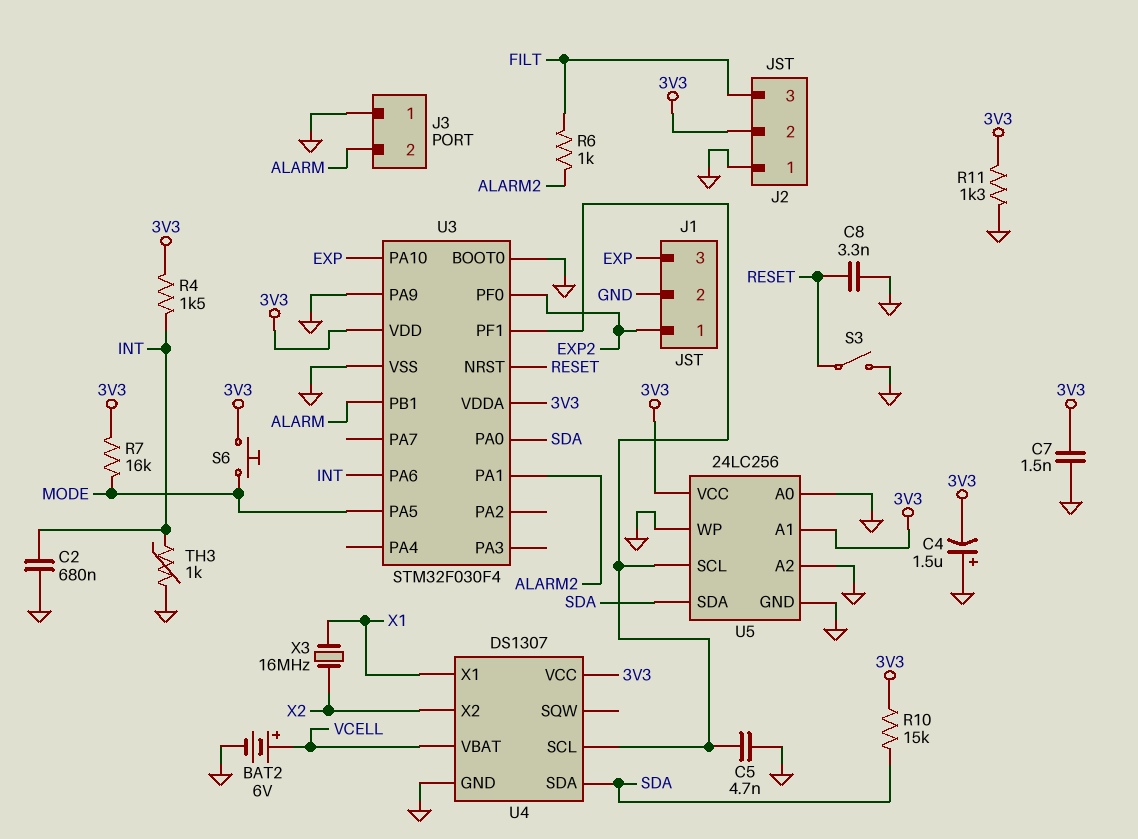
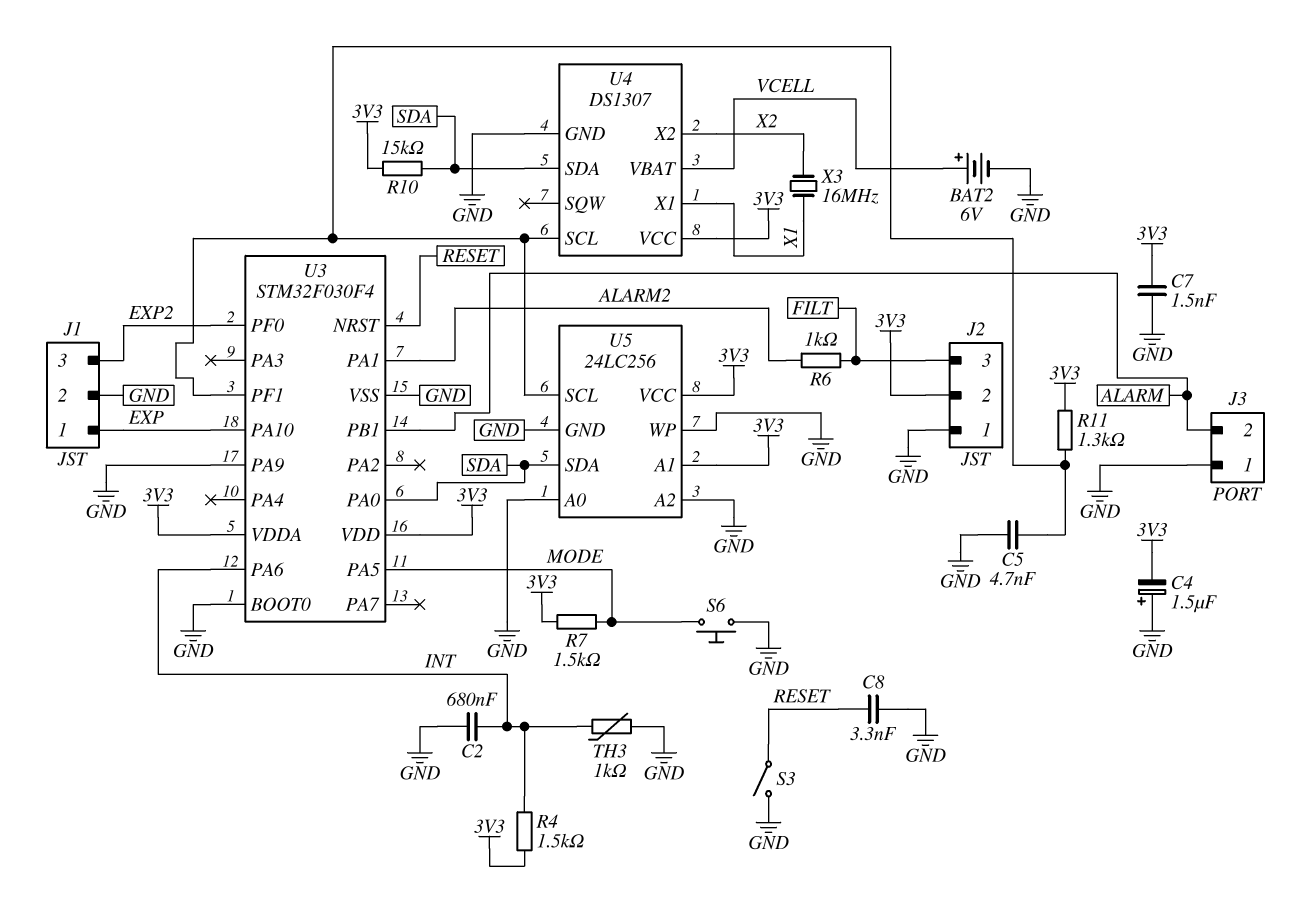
J1 pin 1: EXP2 -> EXP
J1 pin 3: EXP -> EXP2
R7: 16k (3V3, MODE) -> 1.5k (3V3, MODE)
R11: 1.3k (3V3, GND) -> 1.3k (3V3, U3/PF1)
S6: button (3V3, MODE) -> button (GND, MODE)

